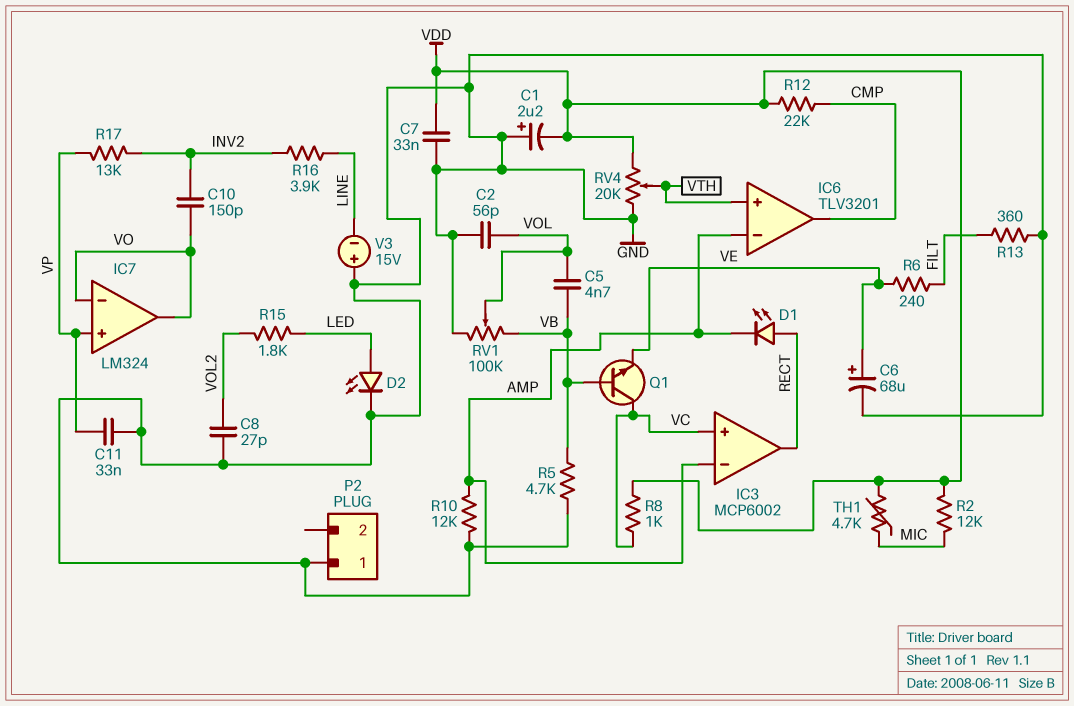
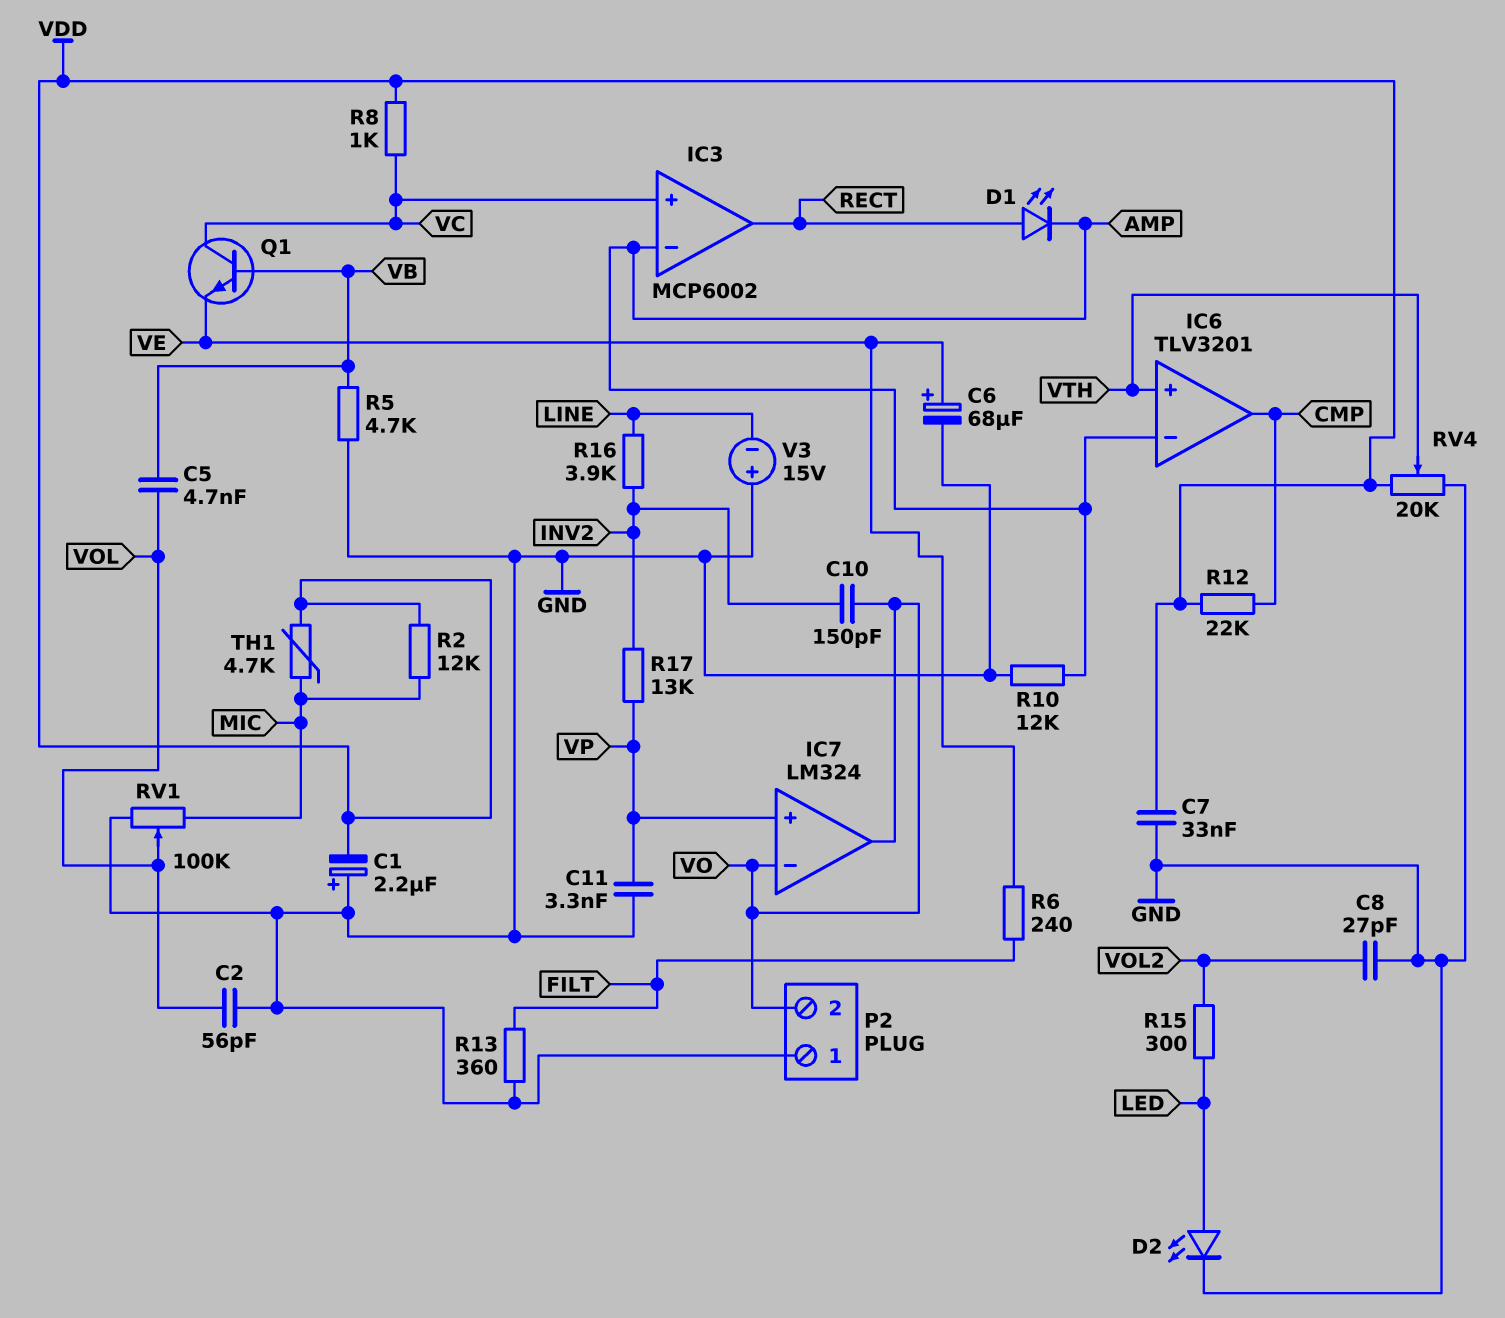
C11: 33nF (GND, VP) -> 3.3nF (GND, VP)
P2 pin 2: none -> VO
R15: 1.8k (LED, VOL2) -> 300 (LED, VOL2)
RV1: 100k (GND, VB, wiper VOL) -> 100k (GND, MIC, wiper VOL)

